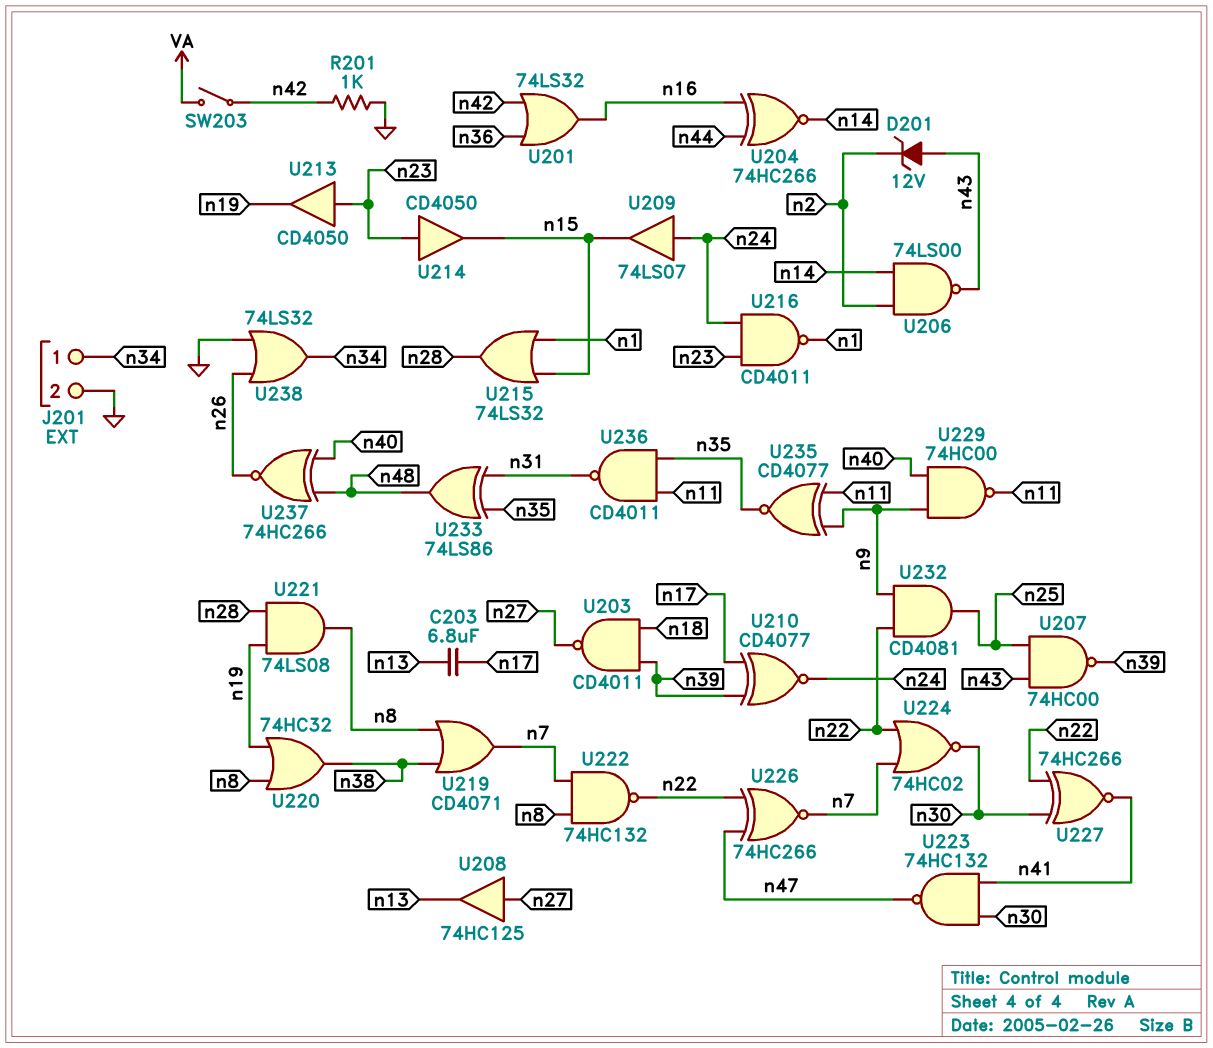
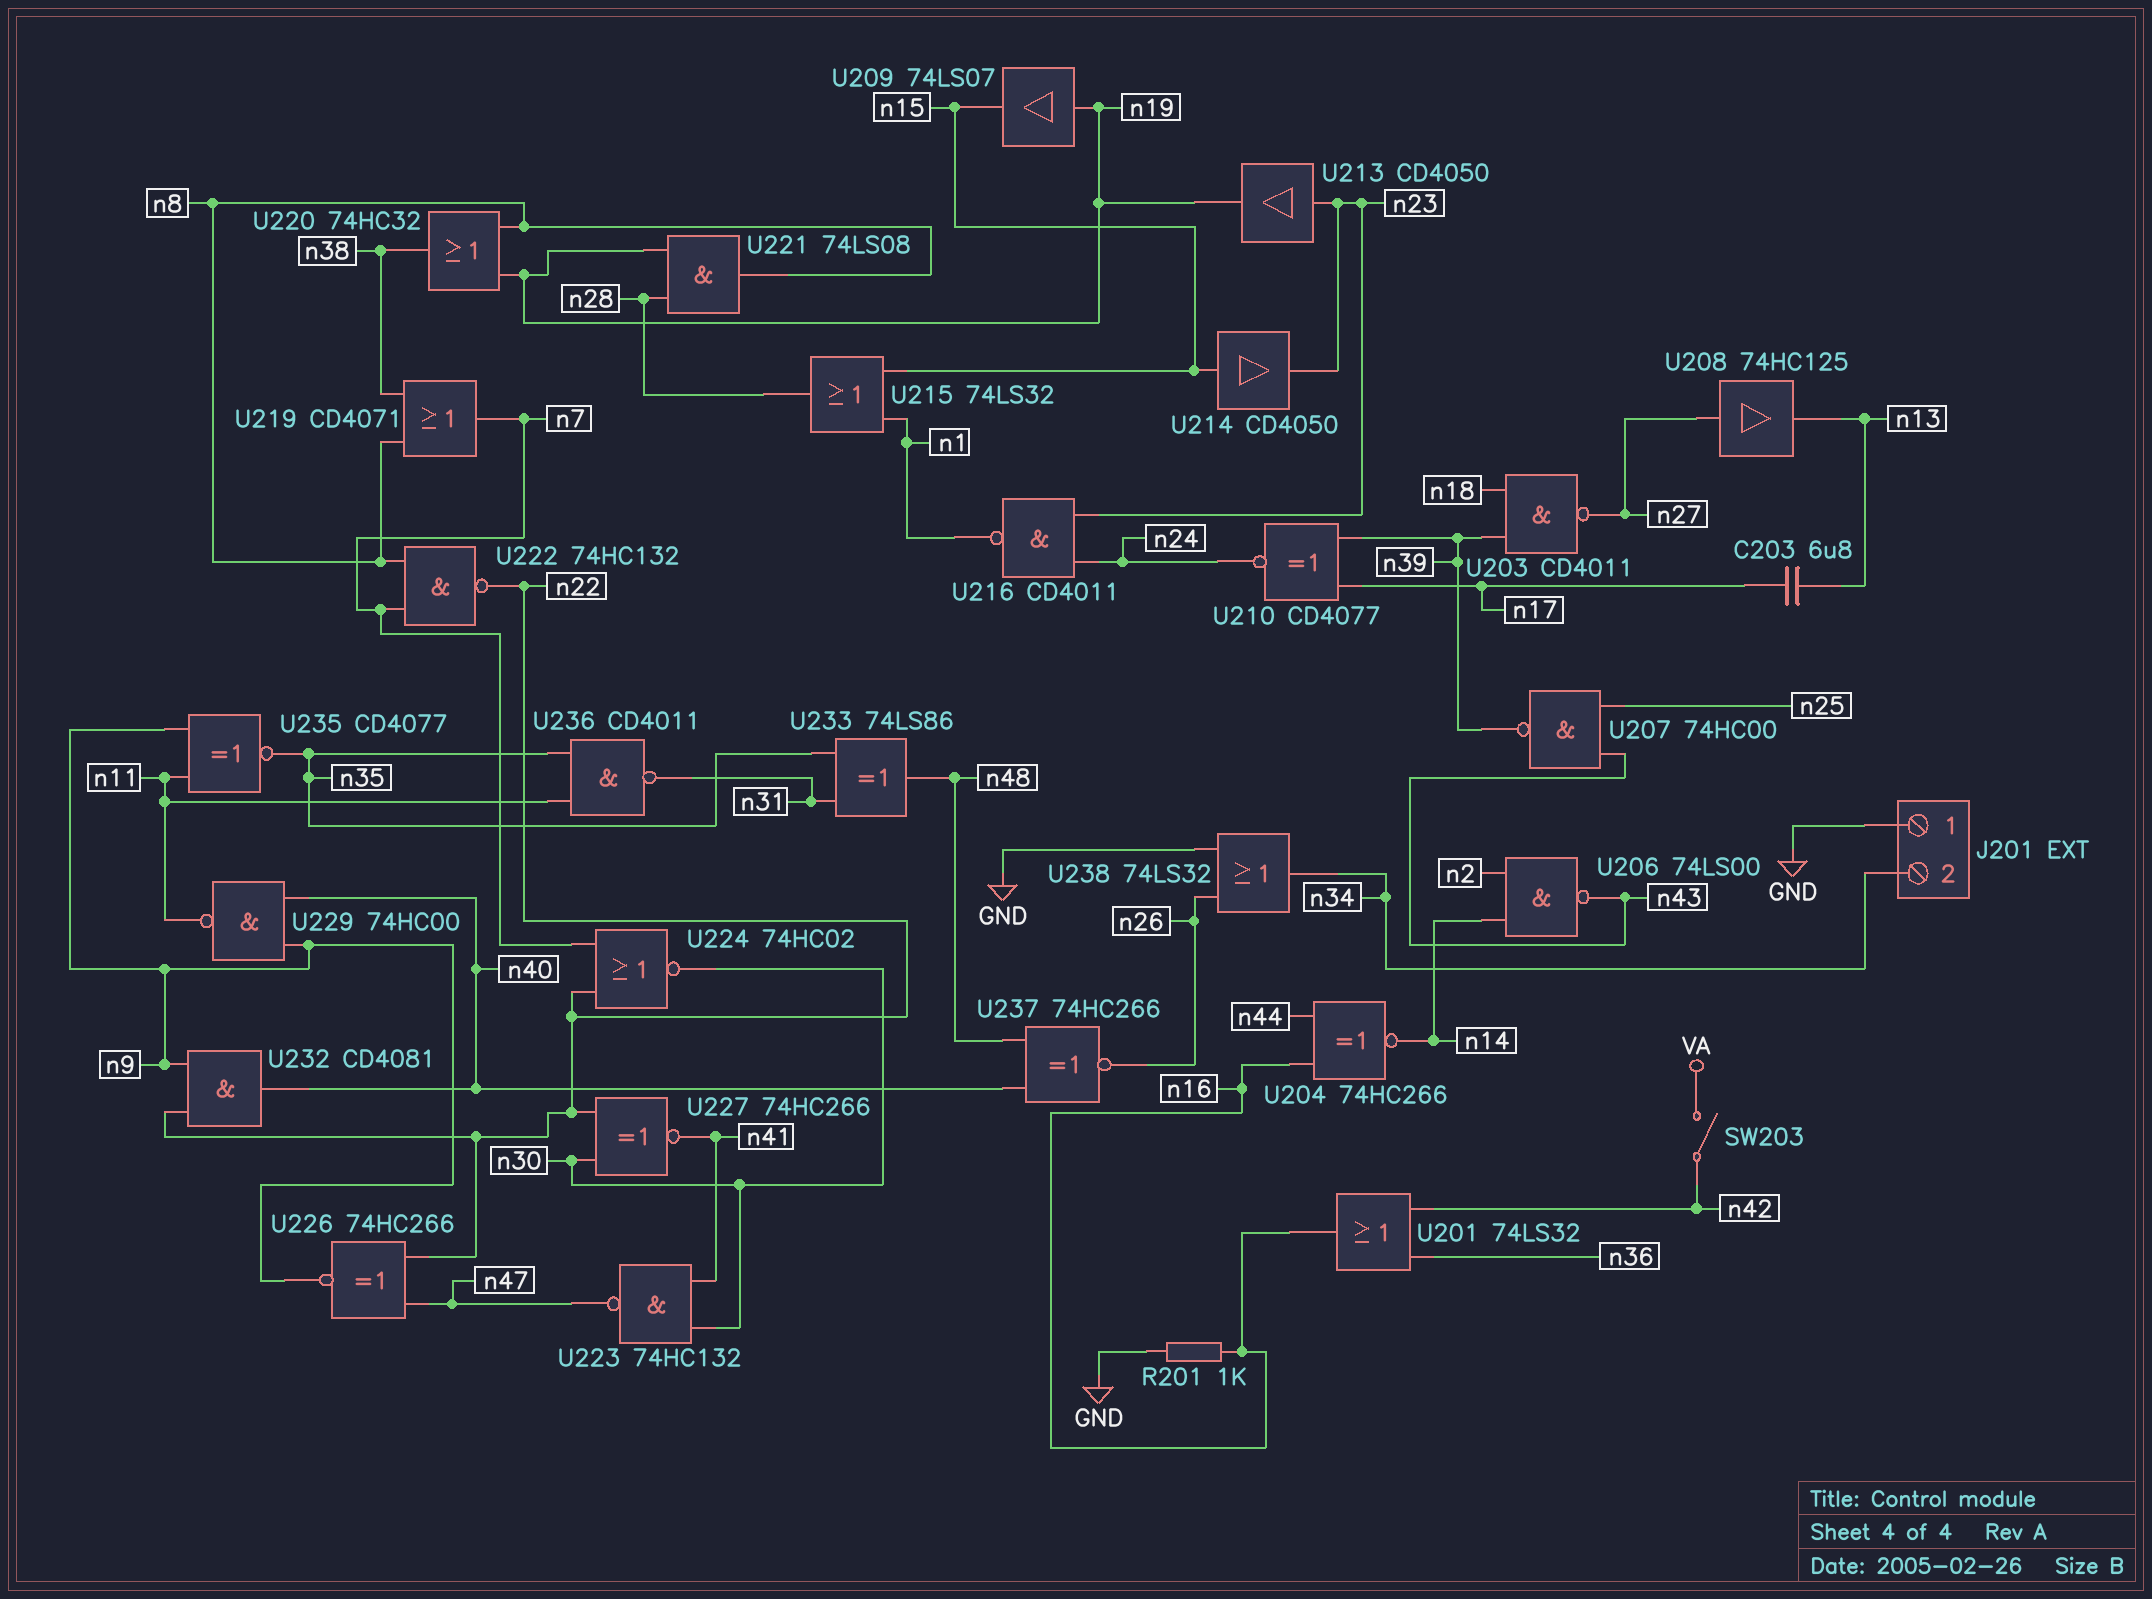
D201: zener 12V (A n43, K n2) -> none
J201 pin 1: n34 -> GND
J201 pin 2: GND -> n34
R201: 1k (GND, n42) -> 1k (GND, n16)
U209: buffer 74LS07 (in n24, out n15) -> buffer 74LS07 (in n19, out n15)
U214: buffer CD4050 (in n23, out n15) -> buffer CD4050 (in n15, out n23)
U226: XNOR 74HC266 (in n22, in n47, out n7) -> XNOR 74HC266 (in n22, in n47, out n9)
U232: AND CD4081 (in n9, in n22, out n25) -> AND CD4081 (in n9, in n22, out n40)

